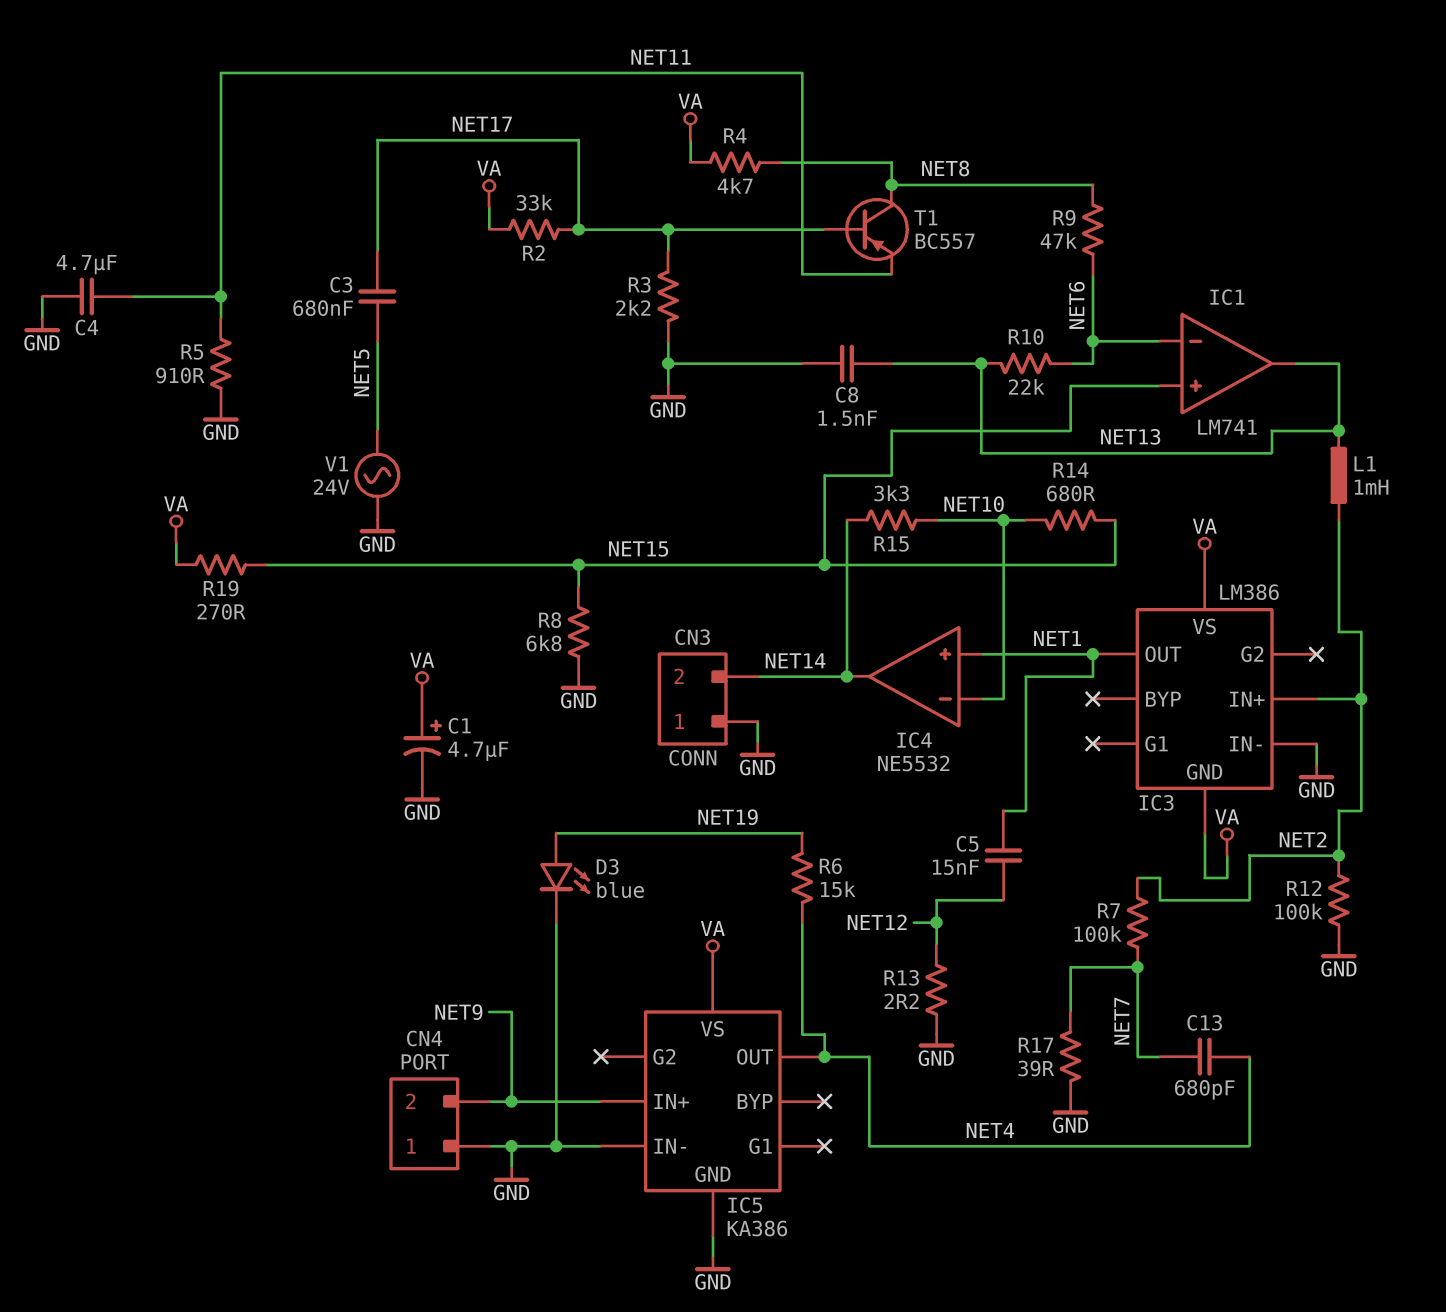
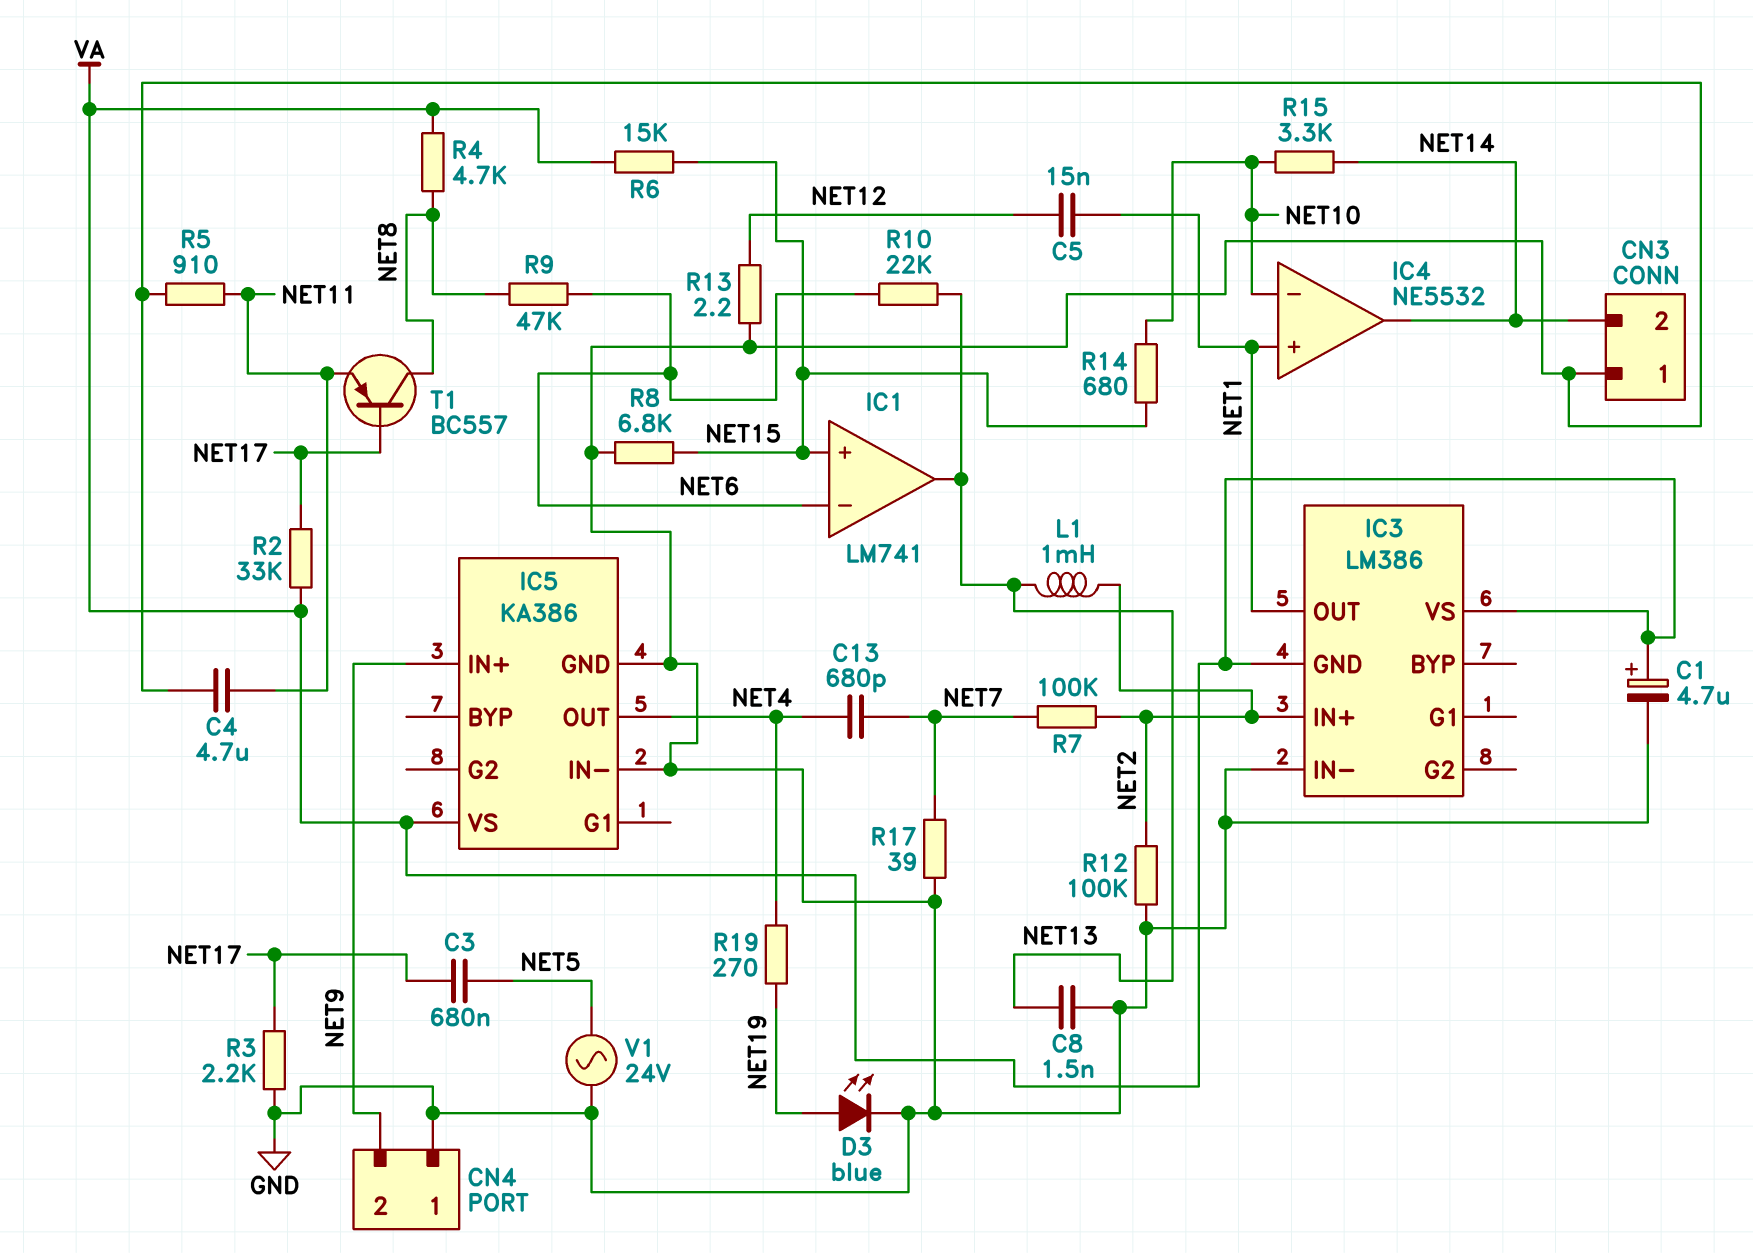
R6: 15k (NET4, NET19) -> 15k (NET15, VA)
R19: 270 (NET15, VA) -> 270 (NET4, NET19)

